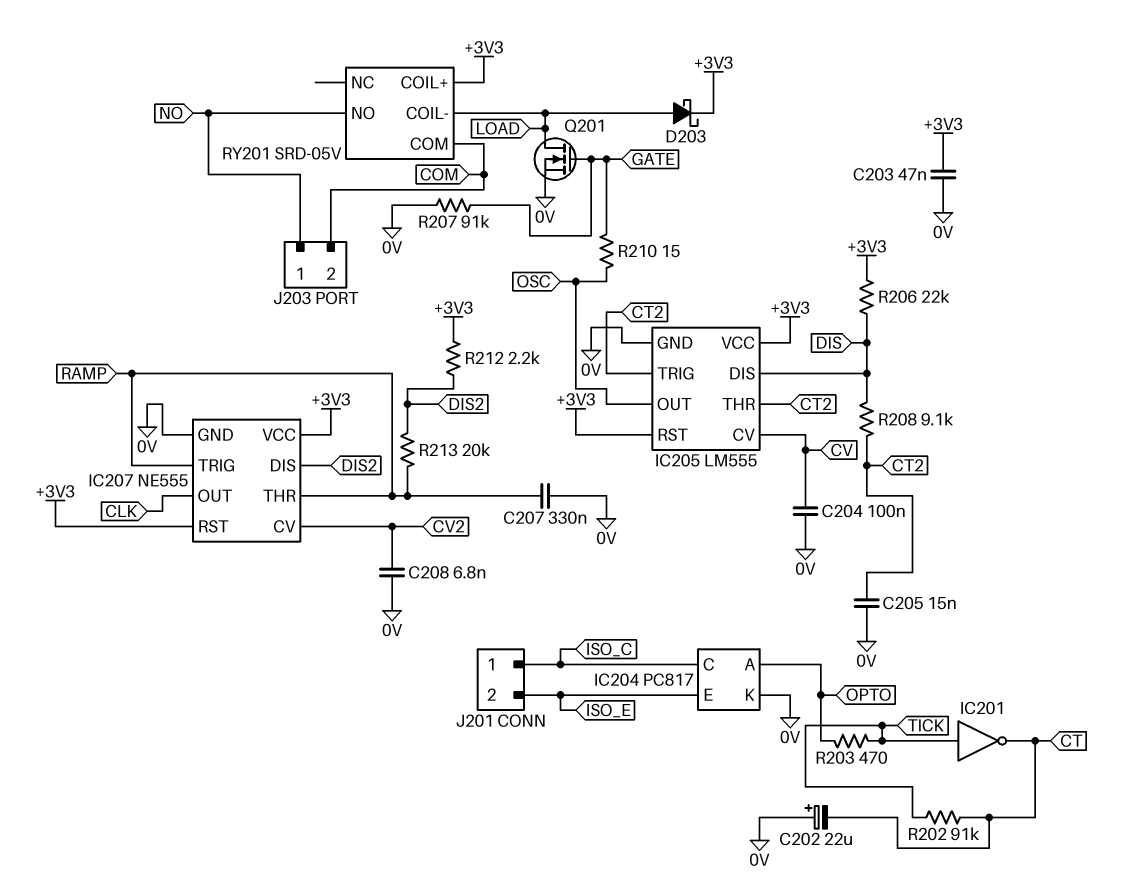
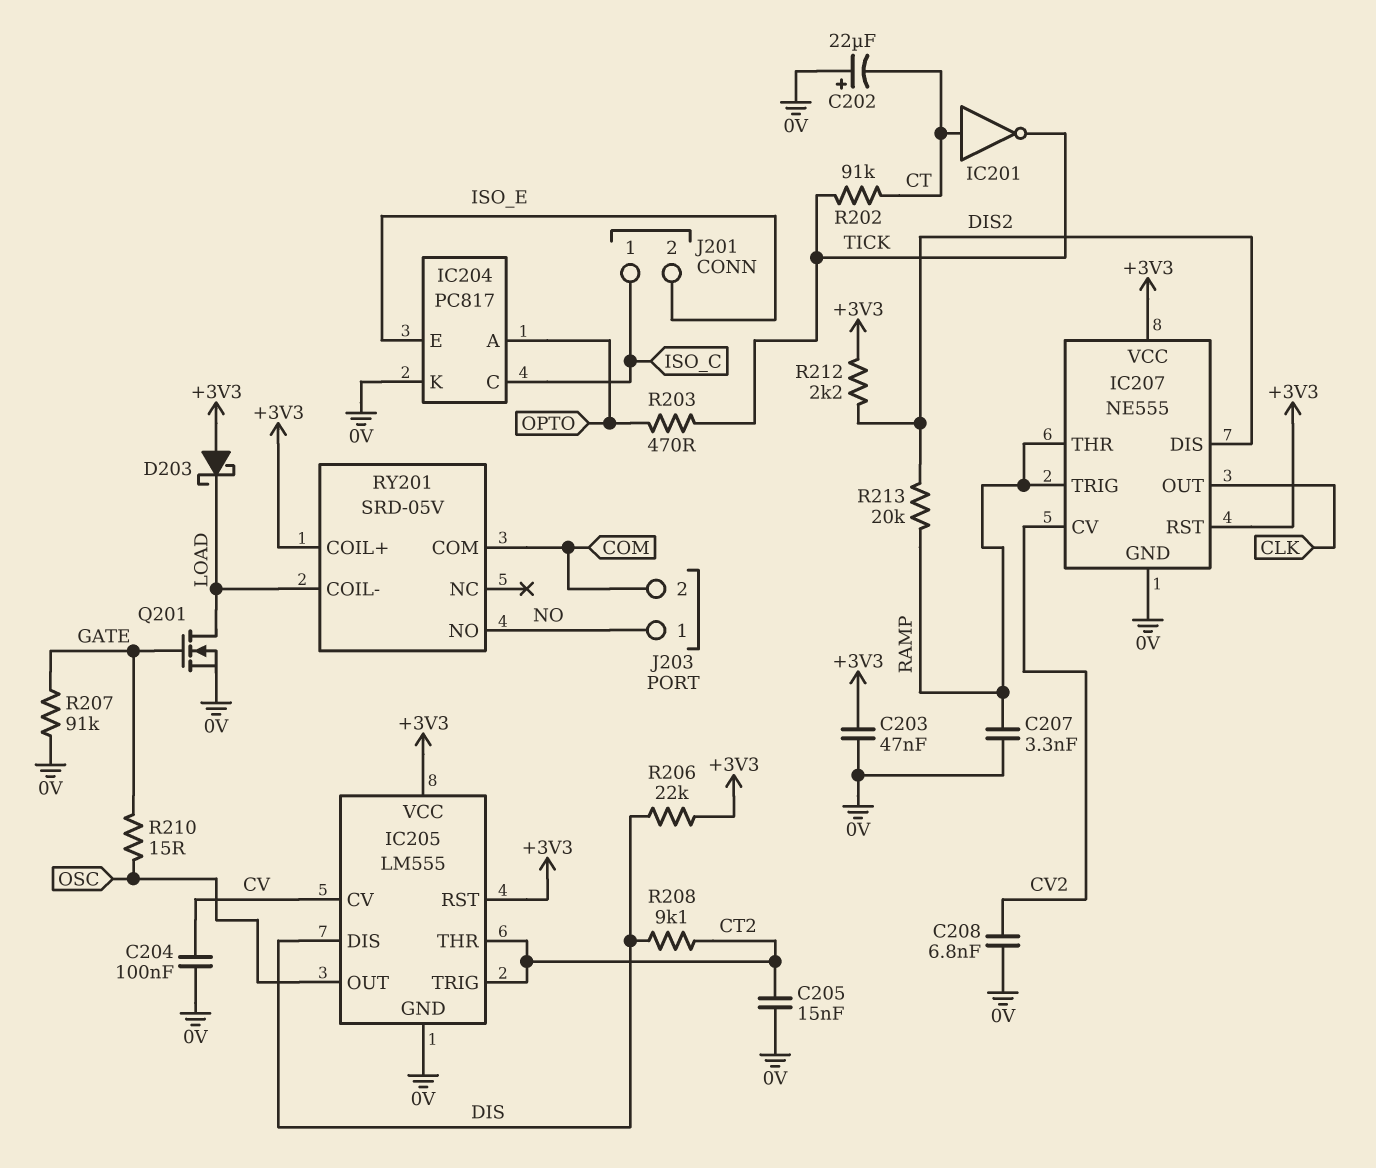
C207: 330nF (0V, RAMP) -> 3.3nF (0V, RAMP)
D203: schottky (A LOAD, K +3V3) -> schottky (A +3V3, K LOAD)
IC201: NOT (in TICK, out CT) -> NOT (in CT, out TICK)

